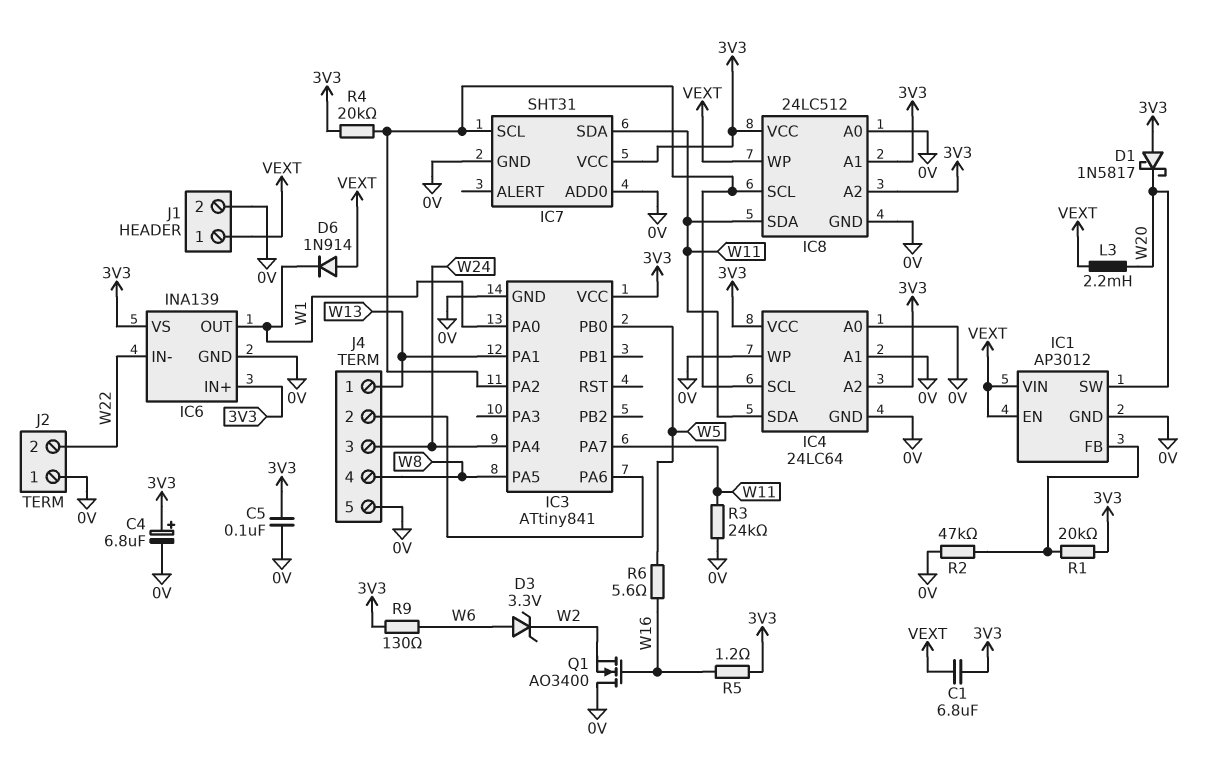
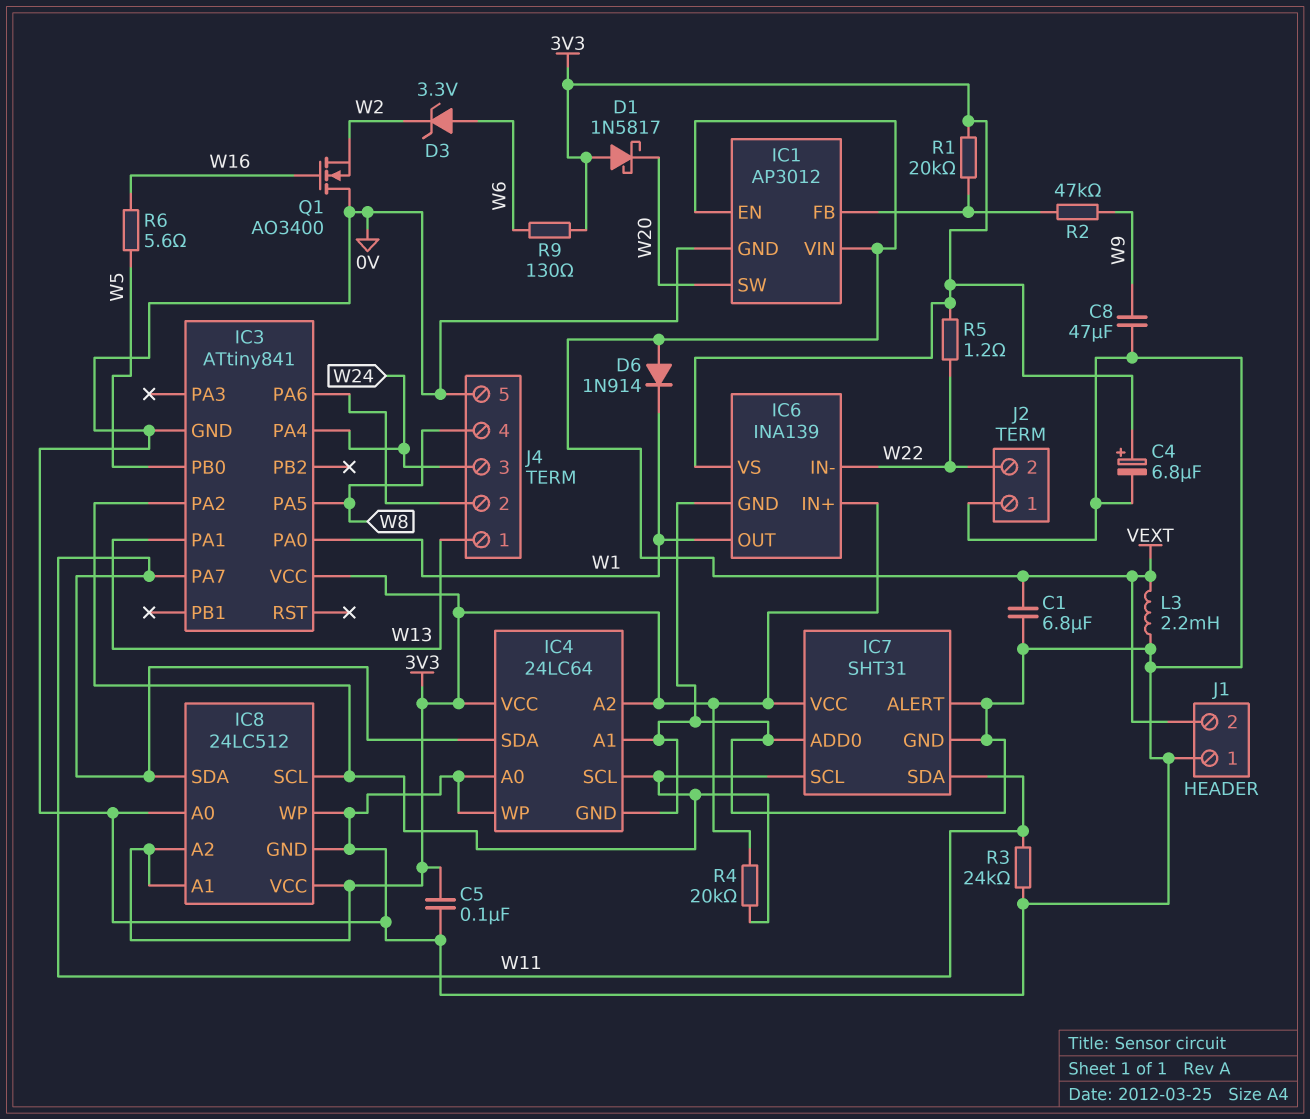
C1: 6.8uF (3V3, VEXT) -> 6.8uF (0V, VEXT)
C8: none -> 47uF (0V, W9)
IC7 pin ALERT: none -> 0V
IC8 pin WP: VEXT -> 0V
J1 pin 1: VEXT -> 0V
J1 pin 2: 0V -> VEXT
L3: 2.2mH (VEXT, W20) -> 2.2mH (0V, VEXT)
R2: 47k (0V, IC1/FB) -> 47k (IC1/FB, W9)
R5: 1.2 (3V3, W16) -> 1.2 (3V3, W22)

